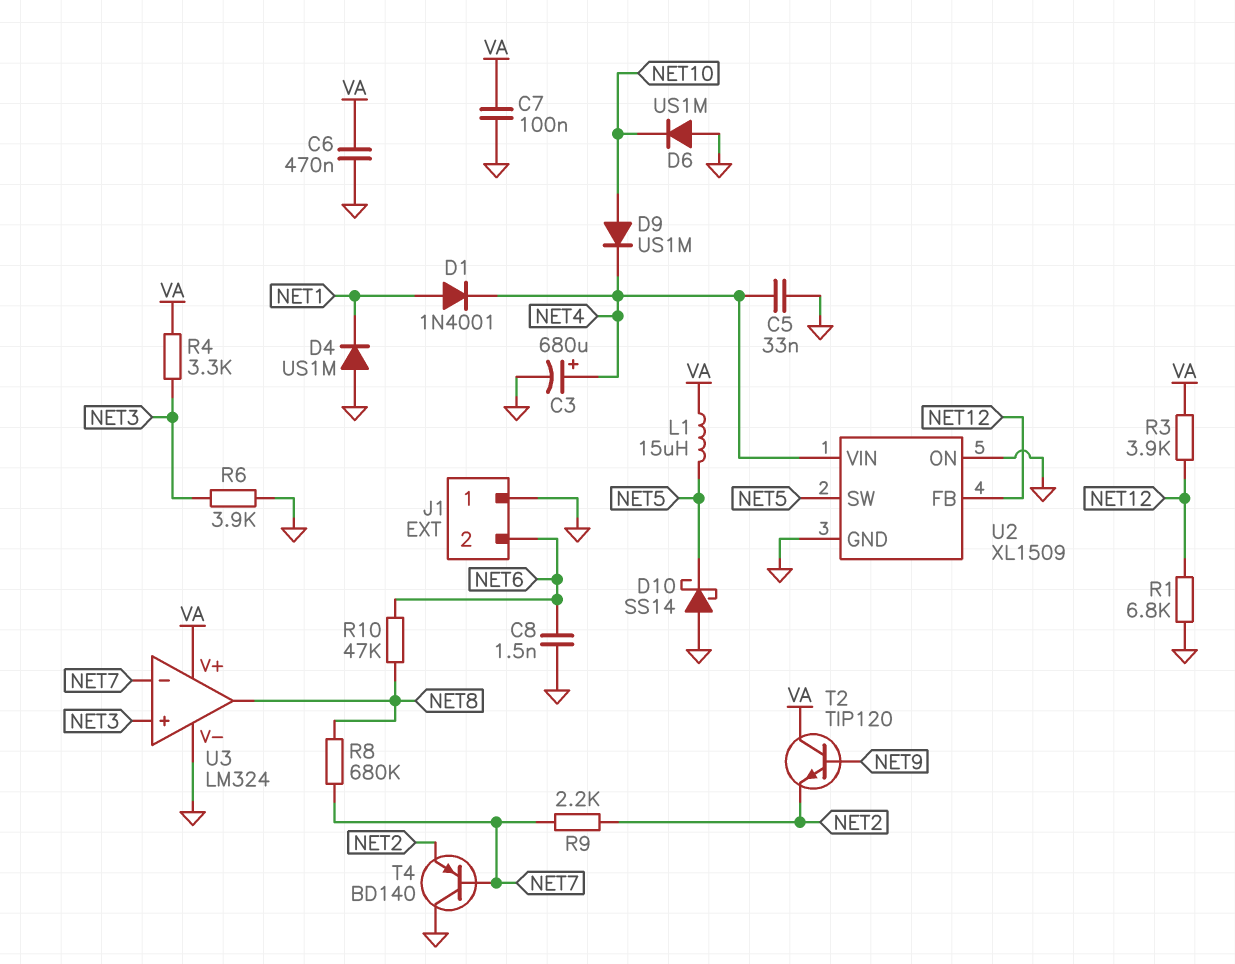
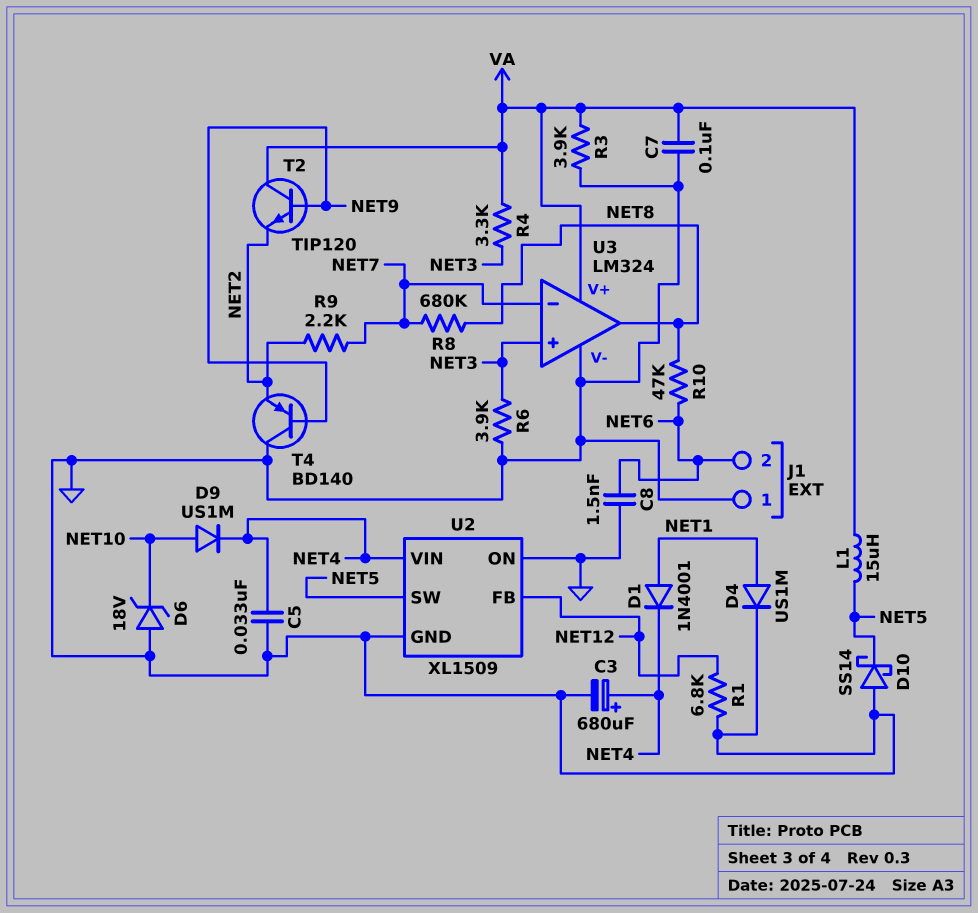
C6: 470nF (GND, VA) -> none
D4: diode US1M (A GND, K NET1) -> diode US1M (A NET1, K GND)
D6: diode US1M (A GND, K NET10) -> zener 18V (A GND, K NET10)
R3: 3.9k (NET12, VA) -> 3.9k (GND, VA)
T4: PNP BD140 (B NET7, C GND, E NET2) -> PNP BD140 (B NET9, C GND, E NET2)

